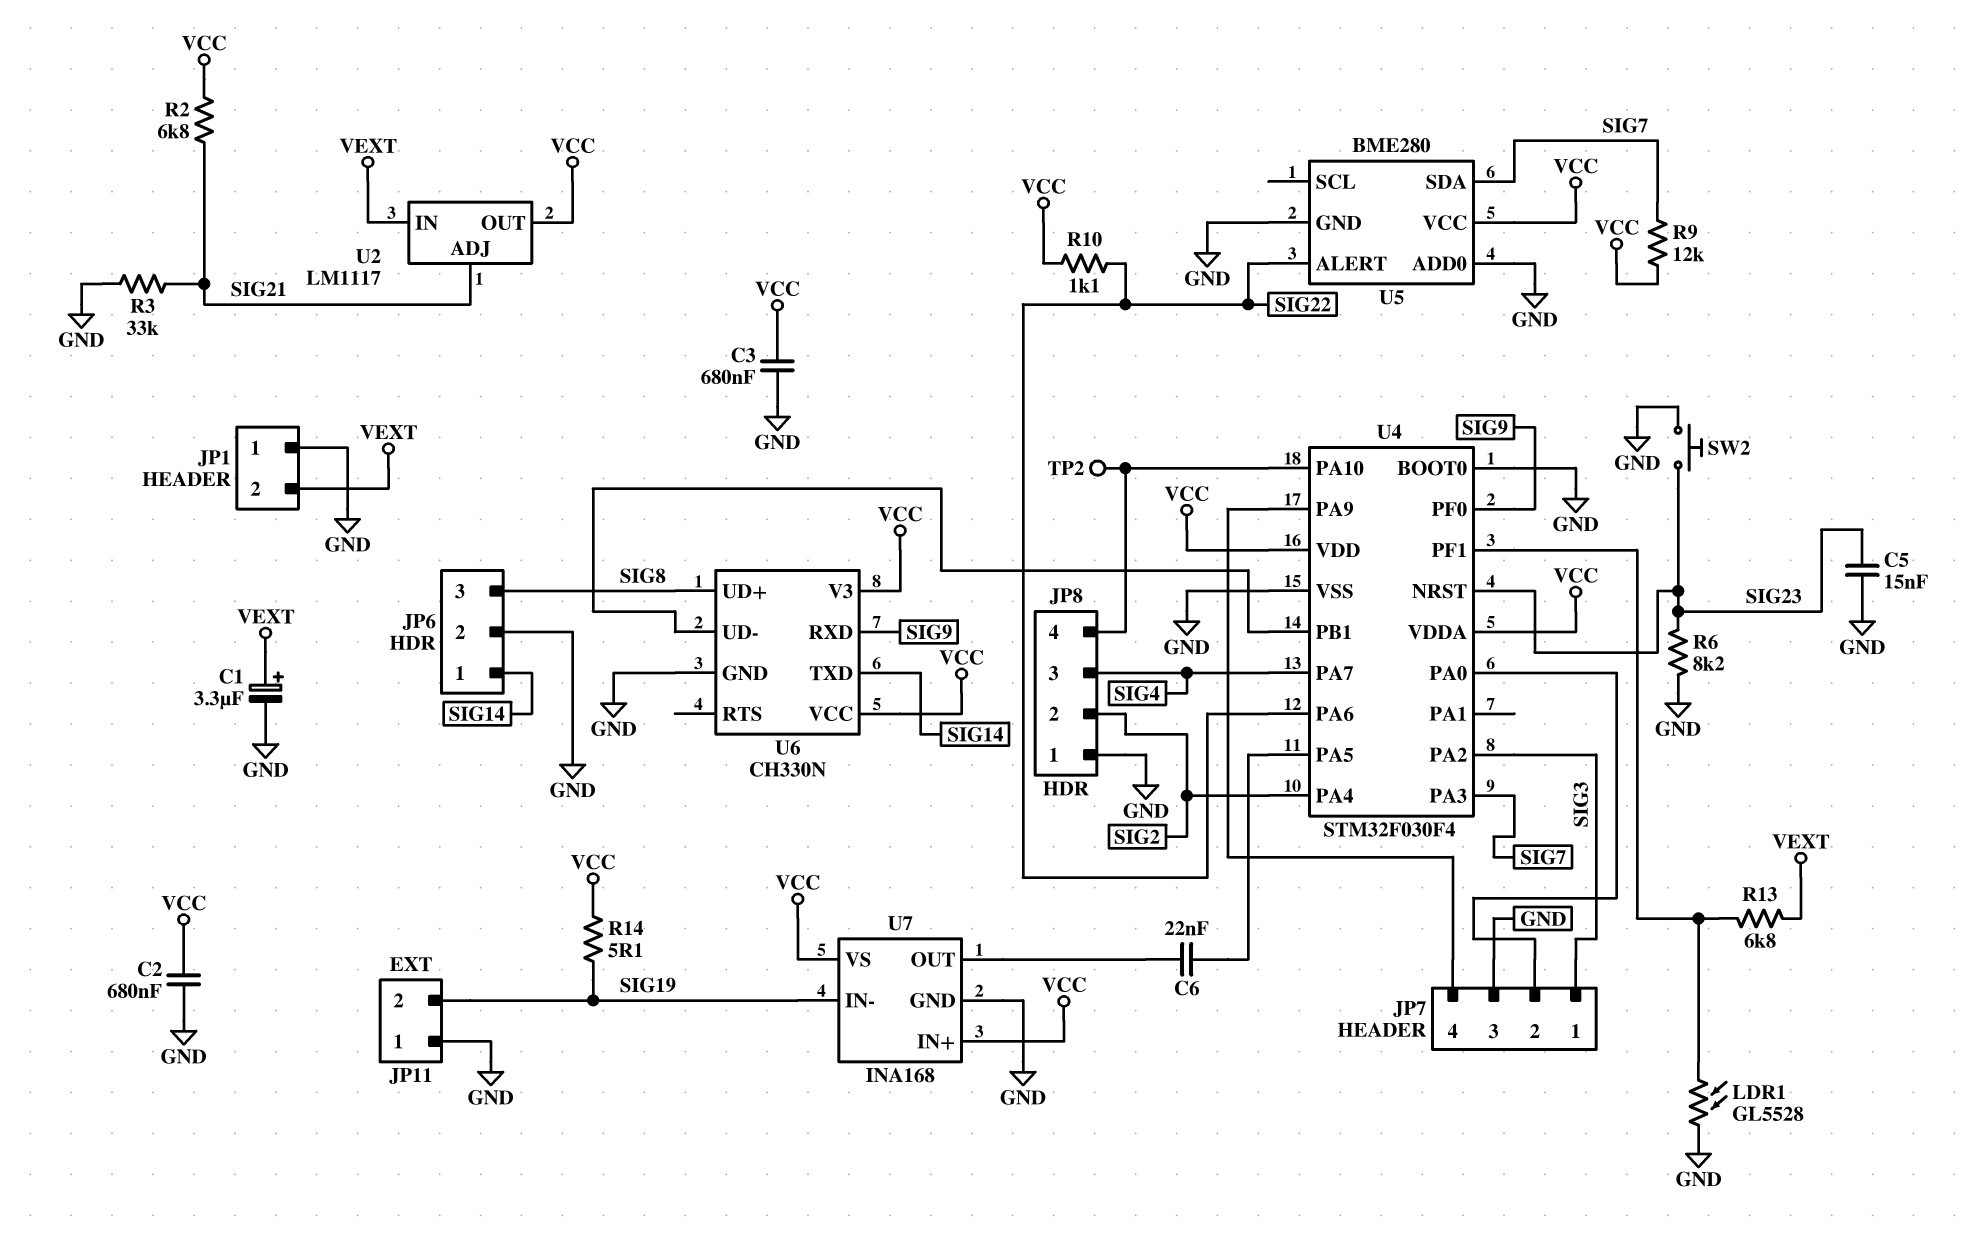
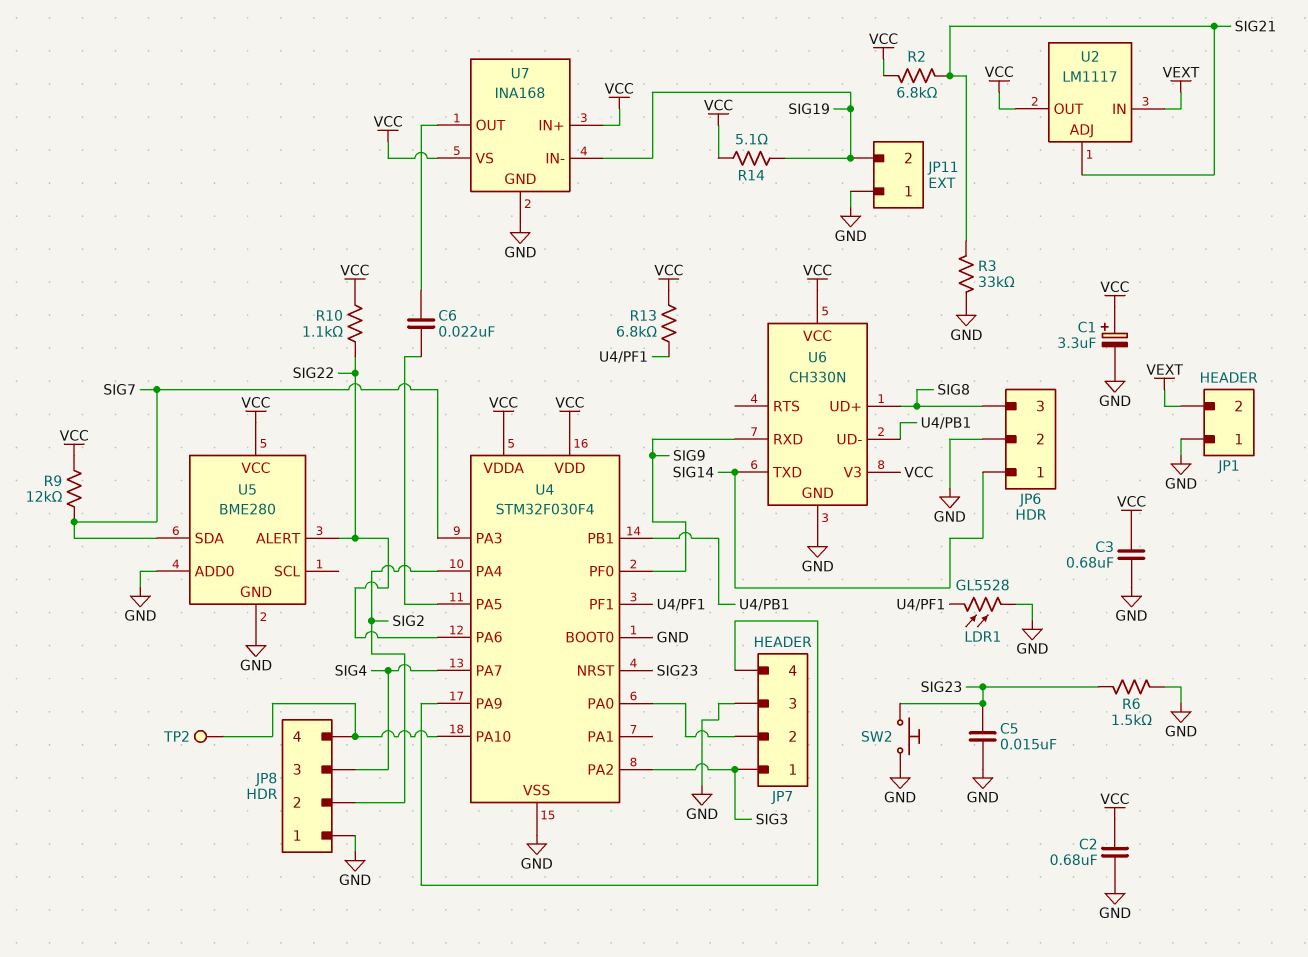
C1: 3.3uF (plus VEXT, minus GND) -> 3.3uF (plus VCC, minus GND)
R6: 8.2k (GND, SIG23) -> 1.5k (GND, SIG23)
R13: 6.8k (U4/PF1, VEXT) -> 6.8k (U4/PF1, VCC)

